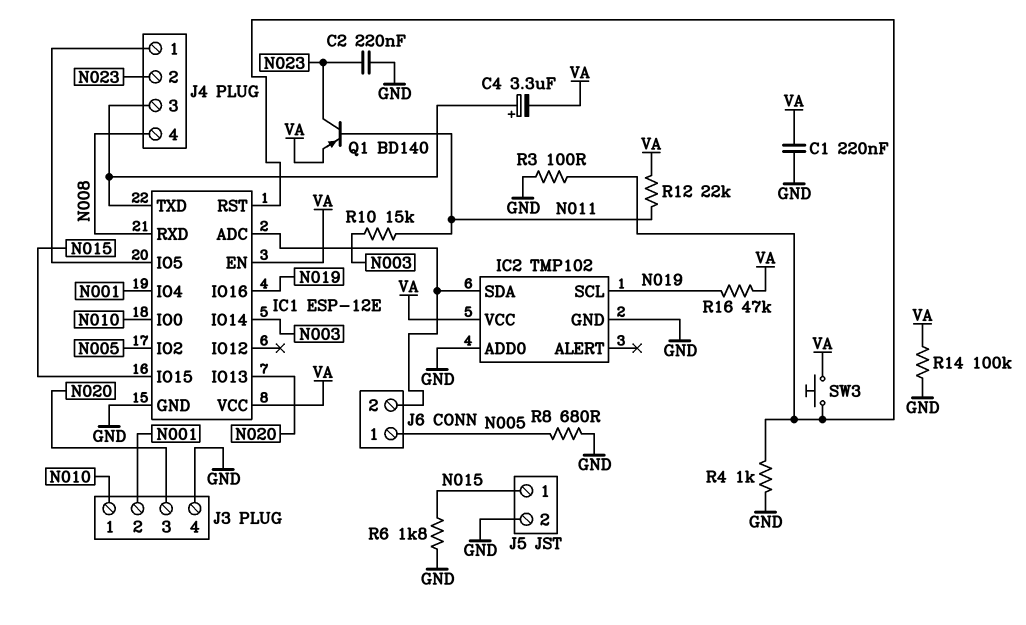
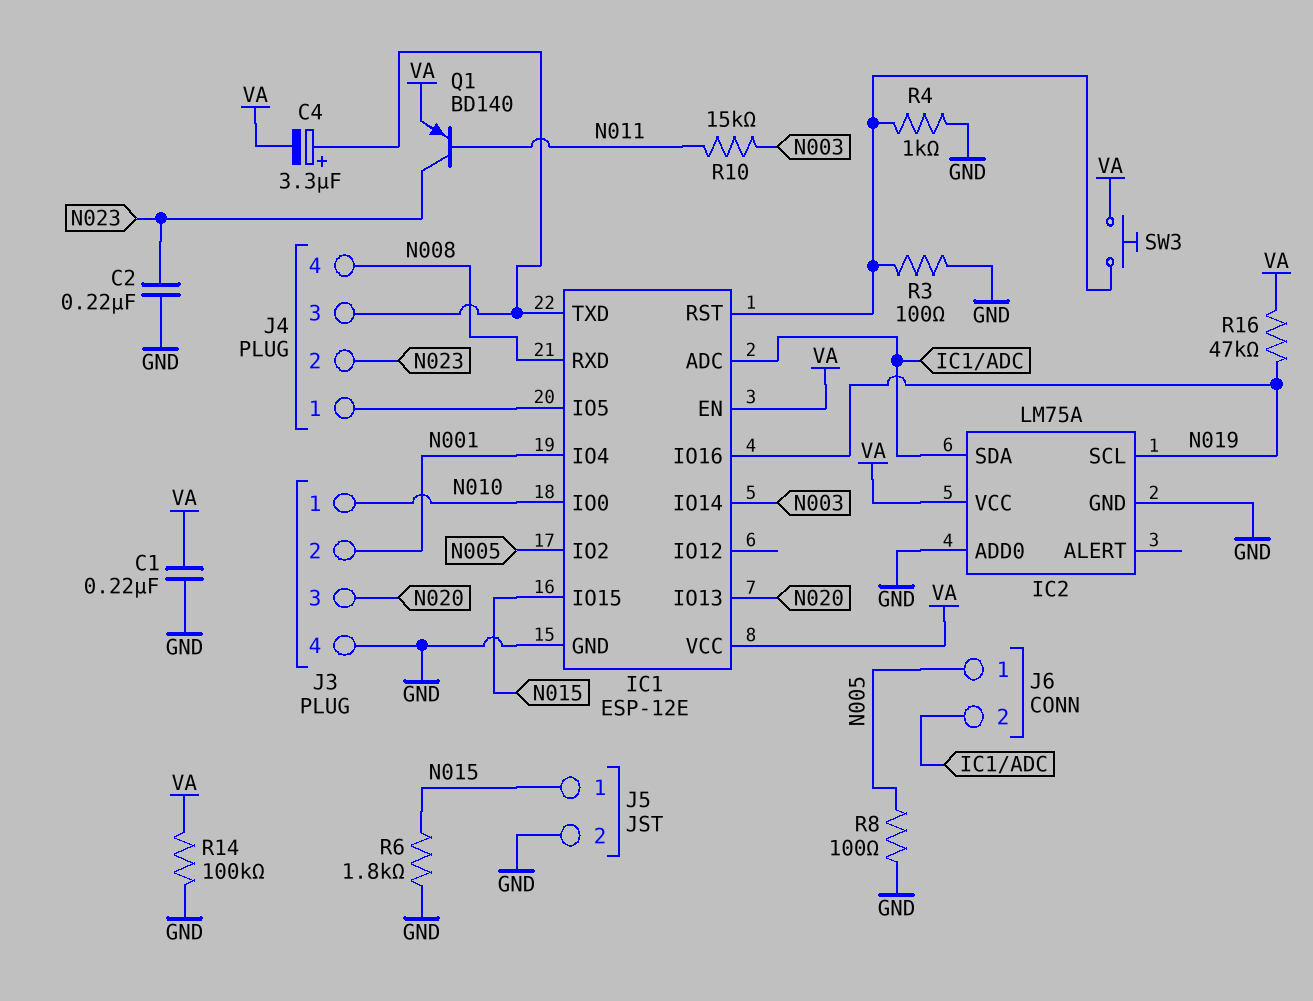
IC2: TMP102 -> LM75A
R8: 680 (GND, N005) -> 100 (GND, N005)
R12: 22k (N011, VA) -> none

